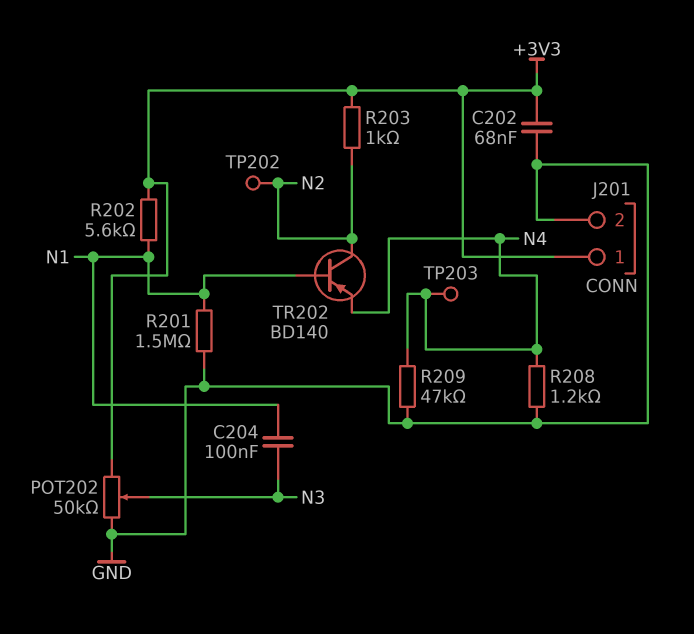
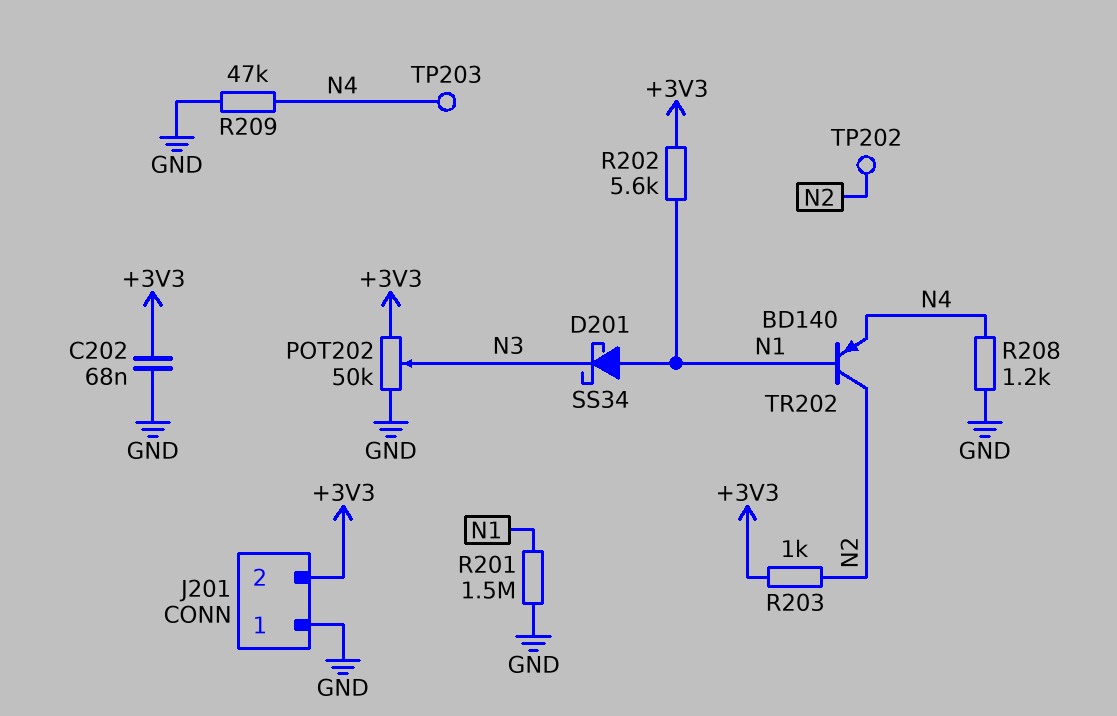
C204: 100nF (N1, N3) -> none
D201: none -> schottky SS34 (A N1, K N3)
J201 pin 1: +3V3 -> GND
J201 pin 2: GND -> +3V3

